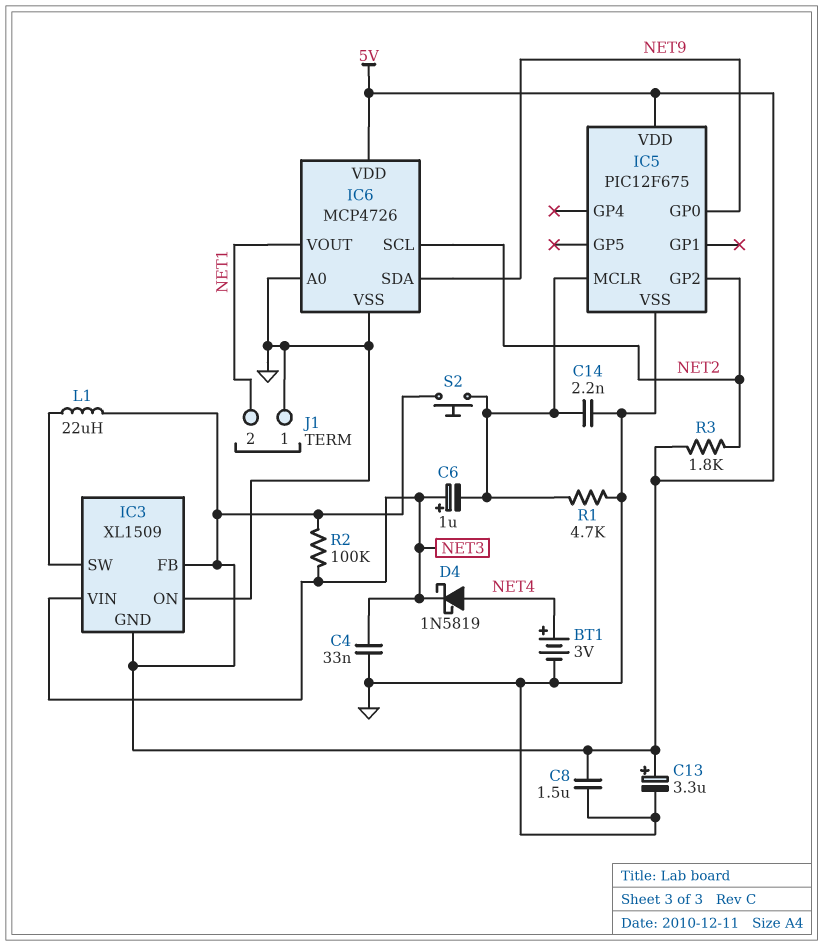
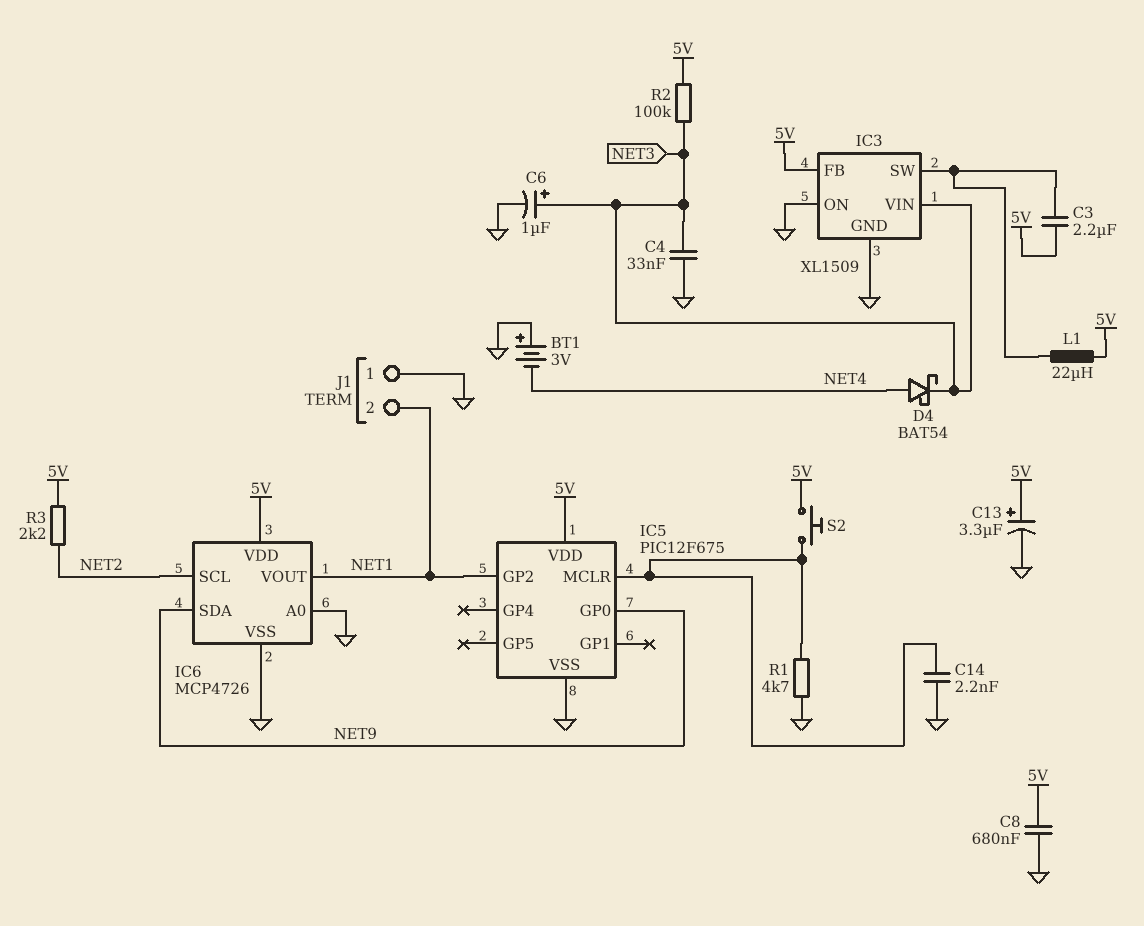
BT1: 3V (plus NET4, minus GND) -> 3V (plus GND, minus NET4)
C3: none -> 2.2uF (5V, IC3/SW)
C6: 1uF (plus NET3, minus IC5/MCLR) -> 1uF (plus NET3, minus GND)
C8: 1.5uF (5V, GND) -> 680nF (5V, GND)
D4: schottky 1N5819 (A NET4, K NET3) -> schottky BAT54 (A NET4, K NET3)
IC3 pin GND: 5V -> GND
IC5 pin GP2: NET2 -> NET1
R3: 1.8k (5V, NET2) -> 2.2k (5V, NET2)

